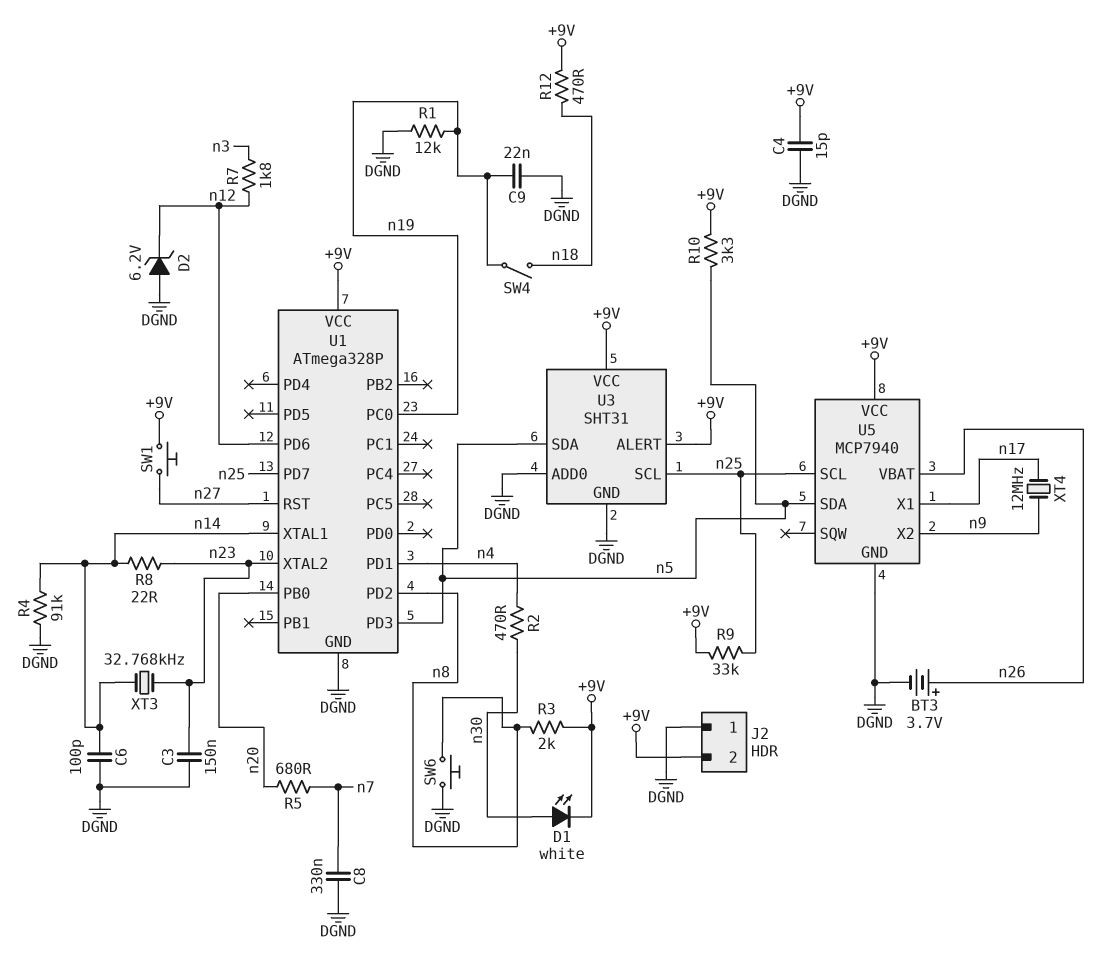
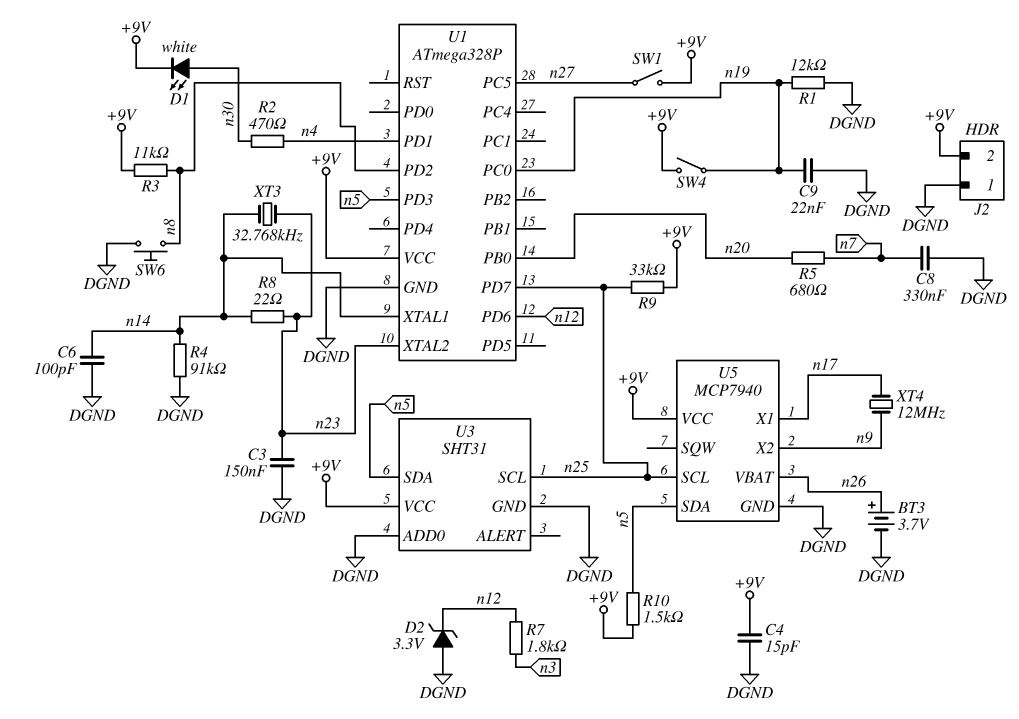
D2: zener 6.2V (A DGND, K n12) -> zener 3.3V (A DGND, K n12)
R3: 2k (+9V, n8) -> 11k (+9V, n8)
R10: 3.3k (+9V, n5) -> 1.5k (+9V, n5)
R12: 470 (+9V, n18) -> none
SW1: button (+9V, n27) -> switch (+9V, n27)
SW4: switch (n18, n19) -> switch (+9V, n19)
U1 pin PC5: none -> n27
U1 pin RST: n27 -> none
U3 pin ALERT: +9V -> none

